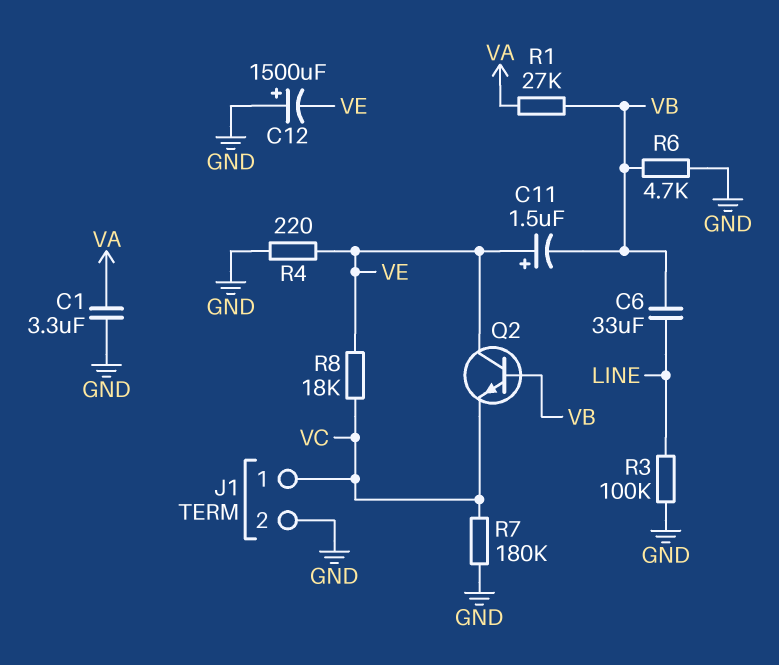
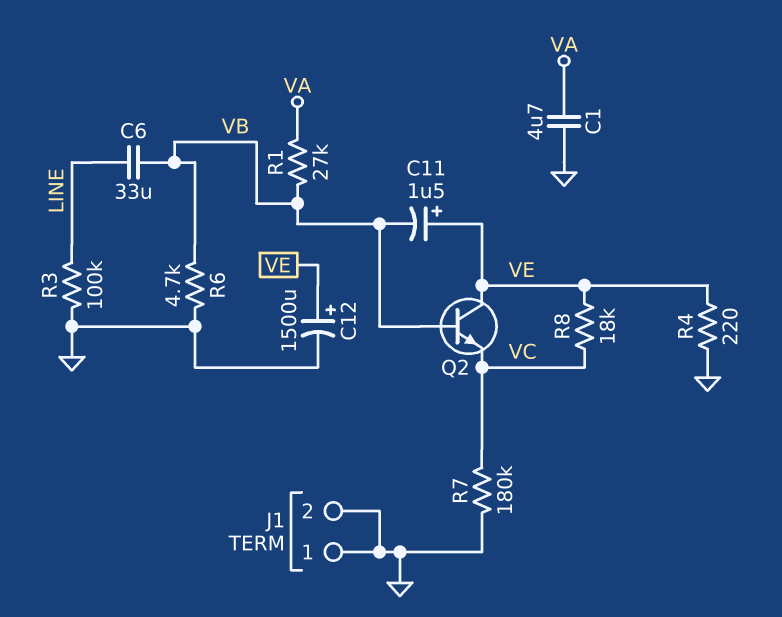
C1: 3.3uF (GND, VA) -> 4.7uF (GND, VA)
C12: 1500uF (plus GND, minus VE) -> 1500uF (plus VE, minus GND)
J1 pin 1: VC -> GND

